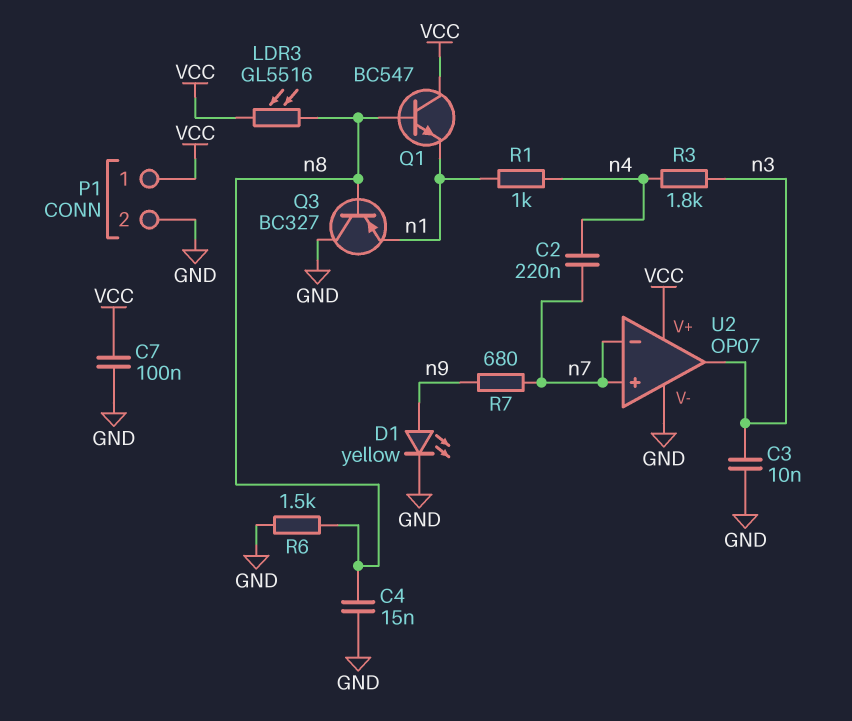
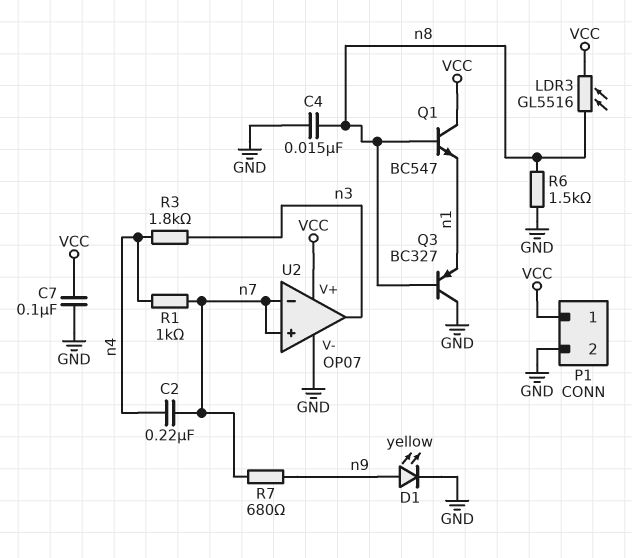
C3: 10nF (GND, n3) -> none
R1: 1k (n1, n4) -> 1k (n4, n7)

